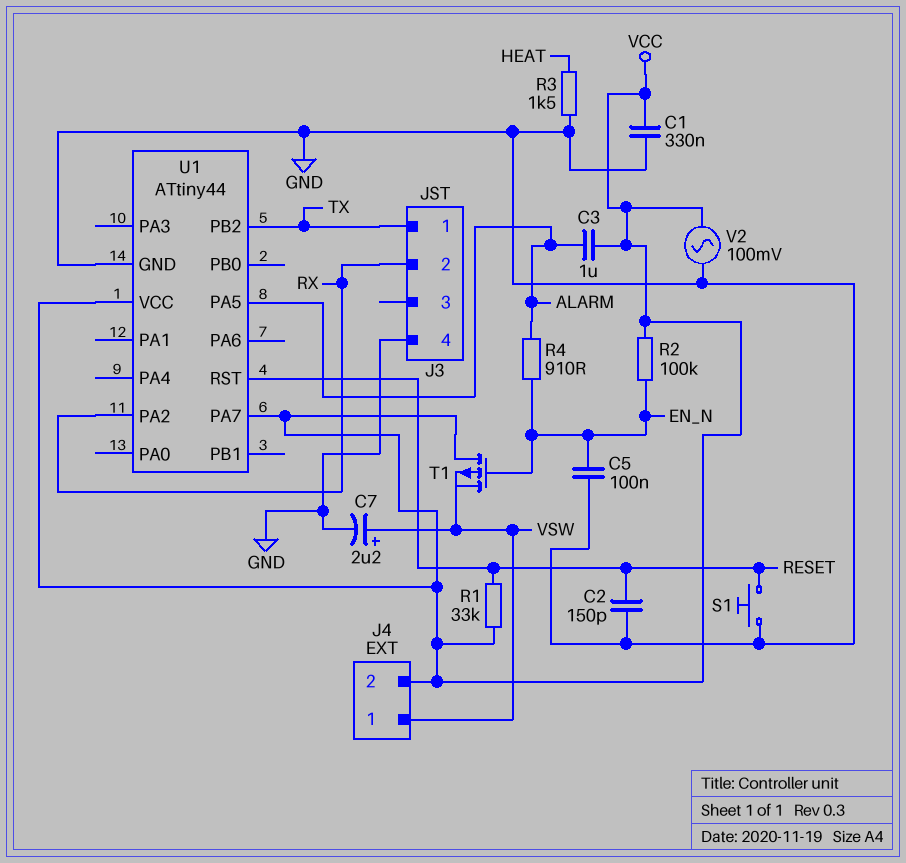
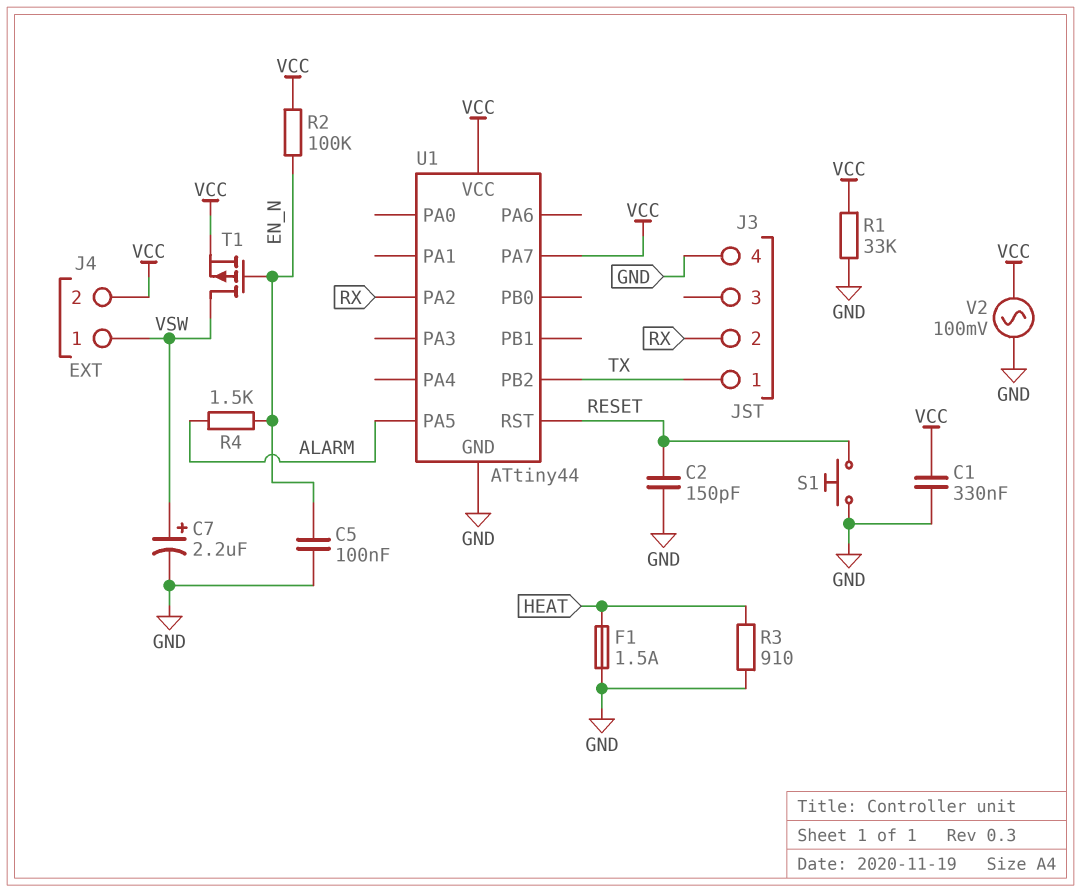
C3: 1uF (ALARM, VCC) -> none
F1: none -> 1.5A (GND, HEAT)
R1: 33k (RESET, VCC) -> 33k (GND, VCC)
R3: 1.5k (GND, HEAT) -> 910 (GND, HEAT)
R4: 910 (ALARM, EN_N) -> 1.5k (ALARM, EN_N)
T1: PMOS (G EN_N, D VCC, S VSW) -> PMOS (G EN_N, D VSW, S VCC)

